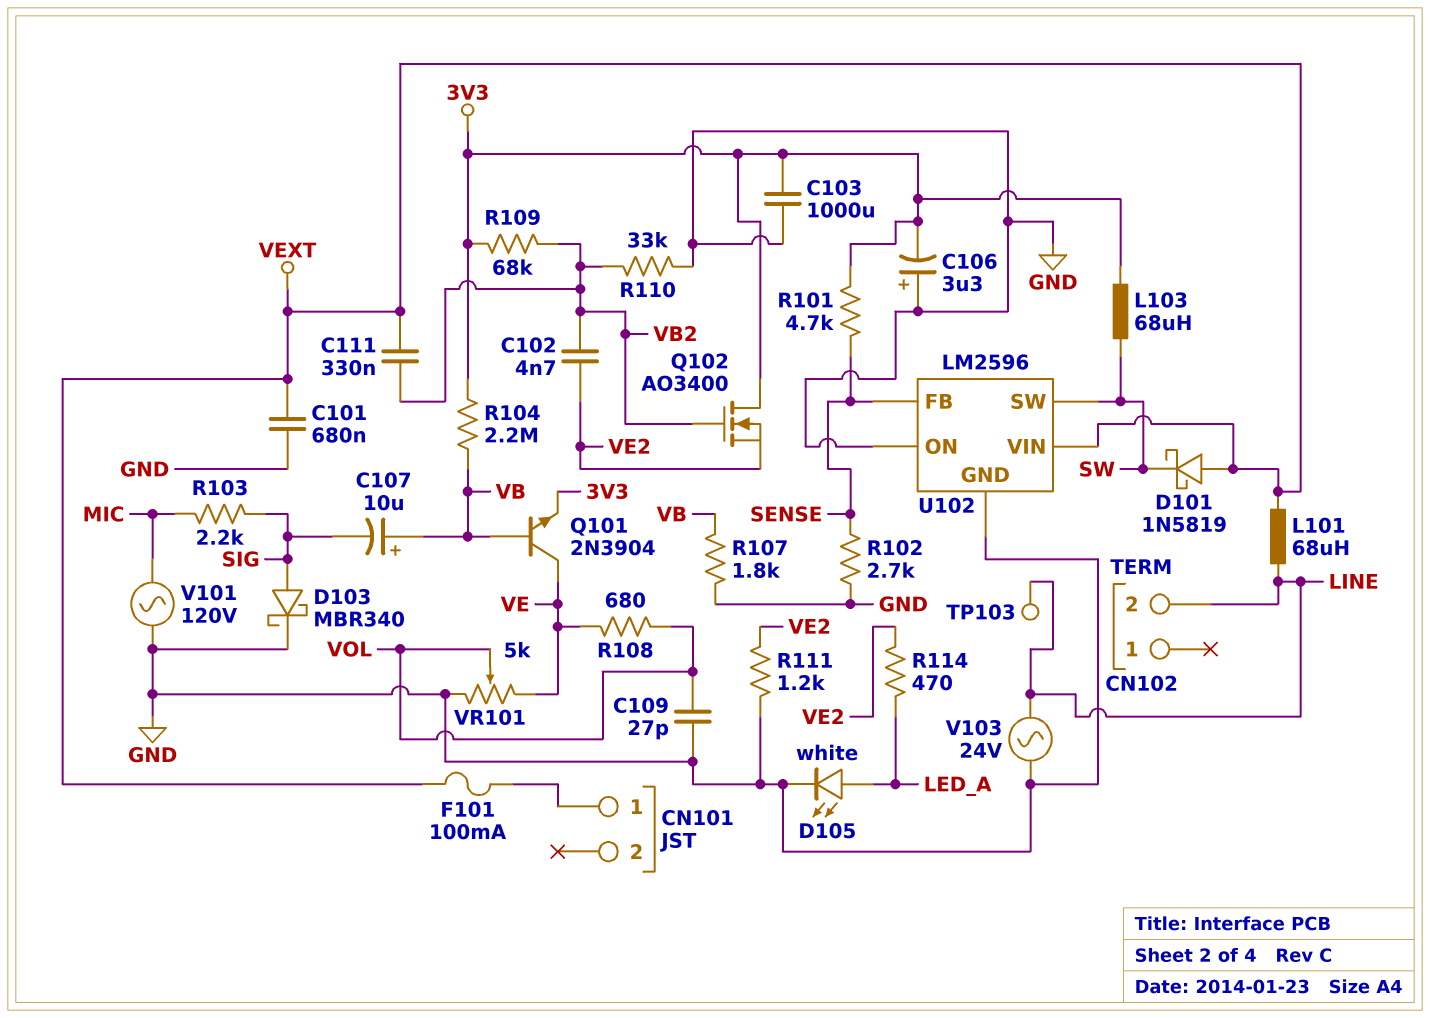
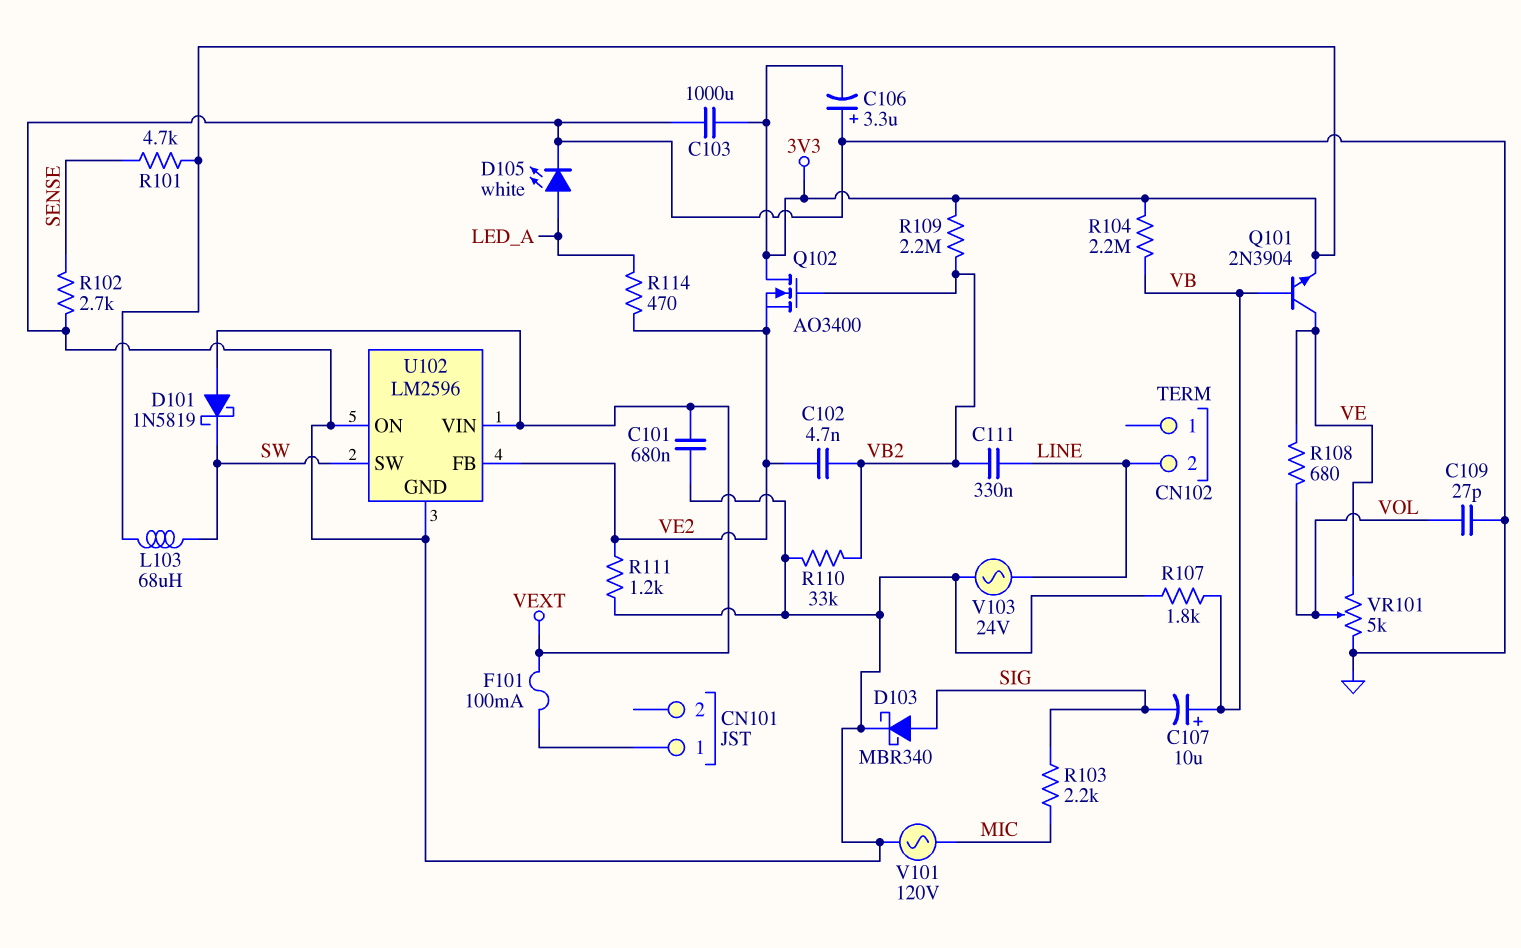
C111: 330nF (VB2, VEXT) -> 330nF (LINE, VB2)
L101: 68uH (LINE, VEXT) -> none
R109: 68k (3V3, VB2) -> 2.2M (3V3, VB2)
TP103: test point (LINE) -> none
U102 pin FB: SENSE -> VE2

